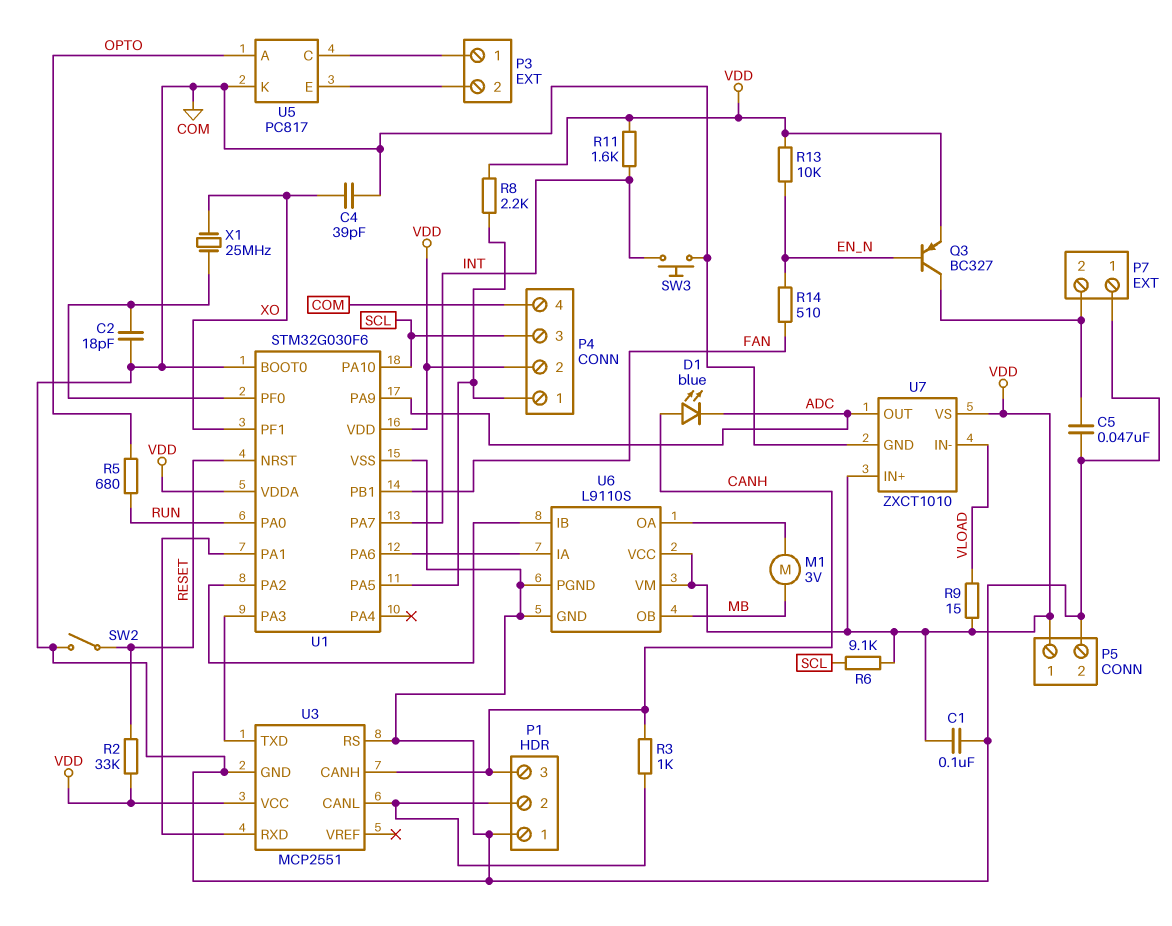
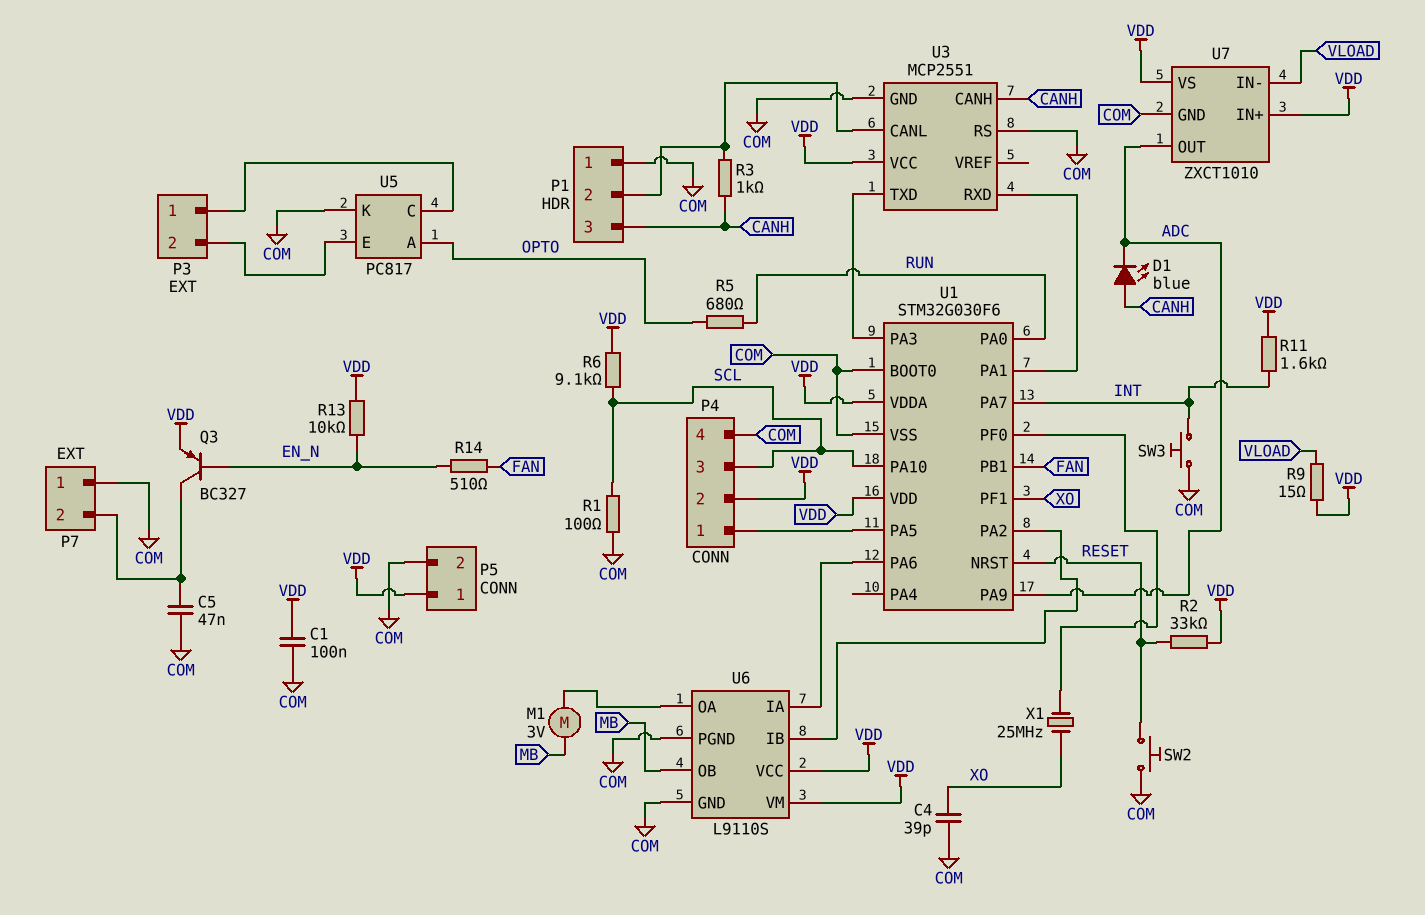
C2: 18pF (COM, U1/PF0) -> none
R1: none -> 100 (COM, SCL)
R8: 2.2k (P4/1, VDD) -> none
SW2: switch (COM, RESET) -> button (COM, RESET)

